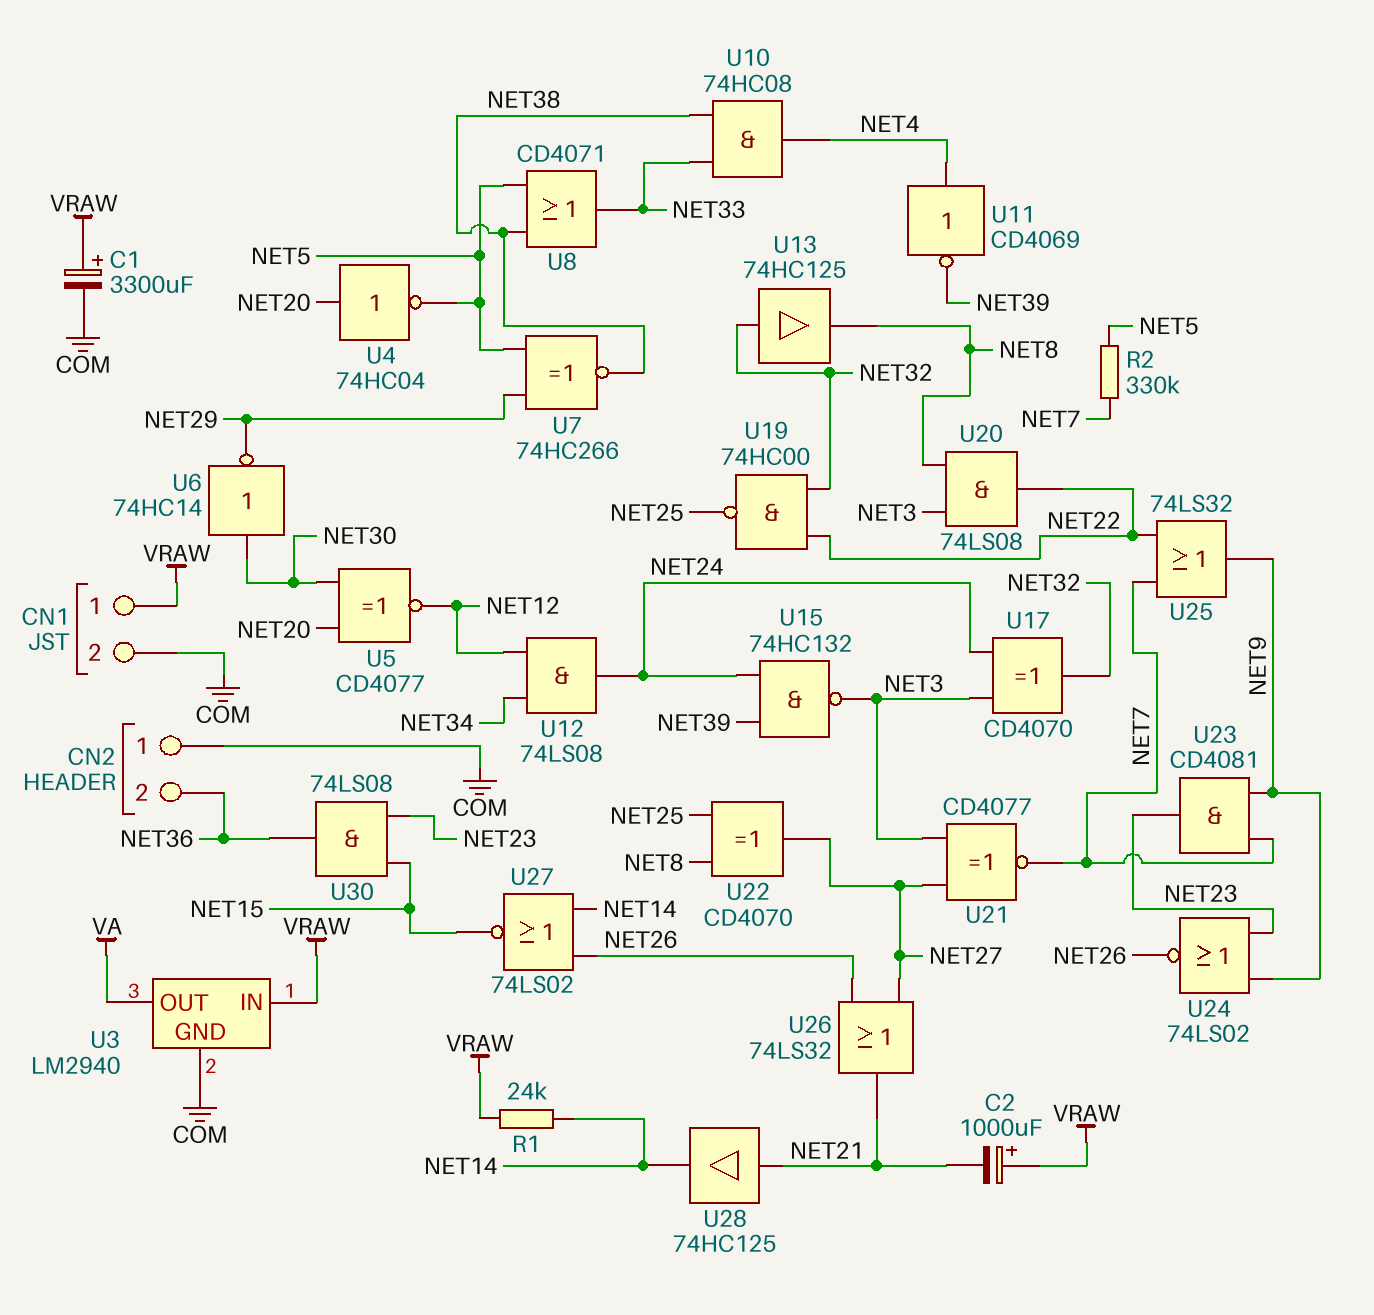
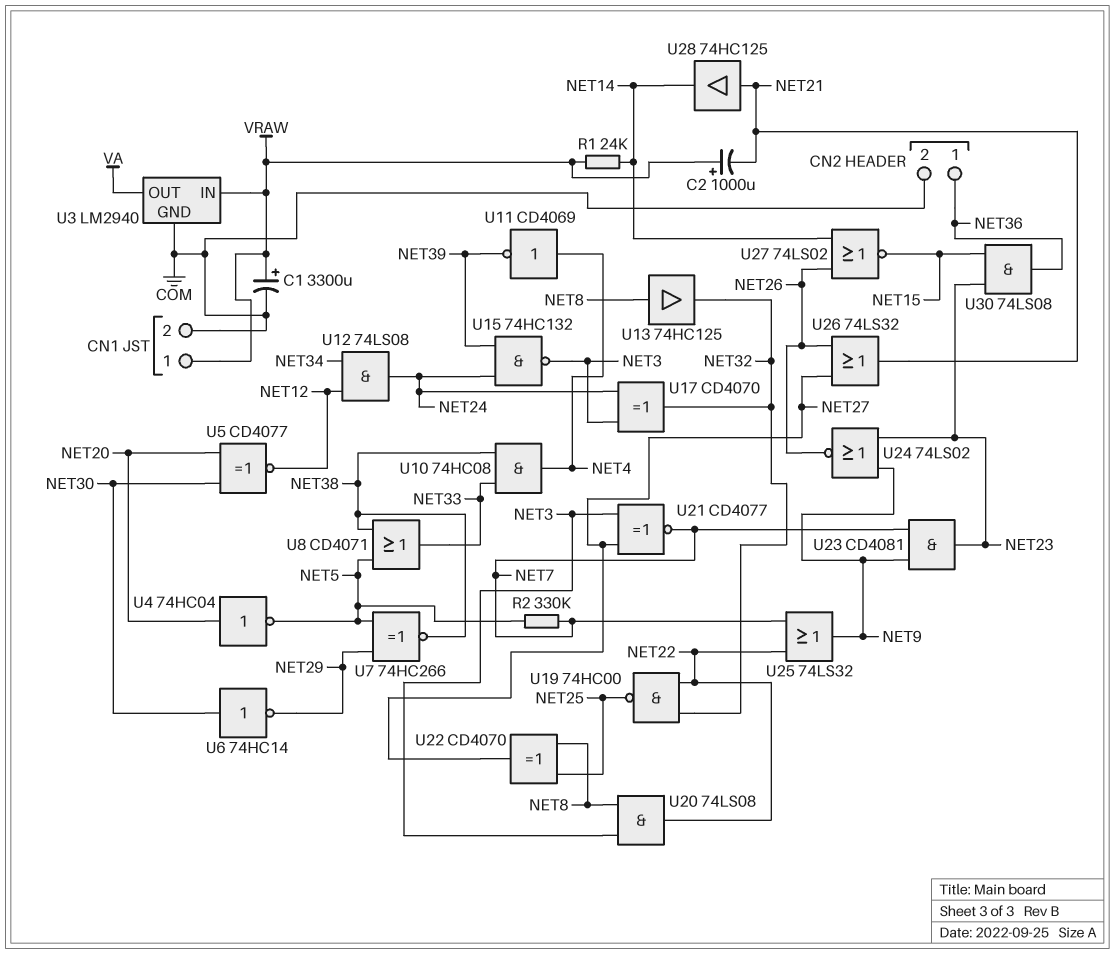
CN2 pin 1: COM -> NET36
CN2 pin 2: NET36 -> COM
U13: buffer 74HC125 (in NET32, out NET8) -> buffer 74HC125 (in NET8, out NET32)

